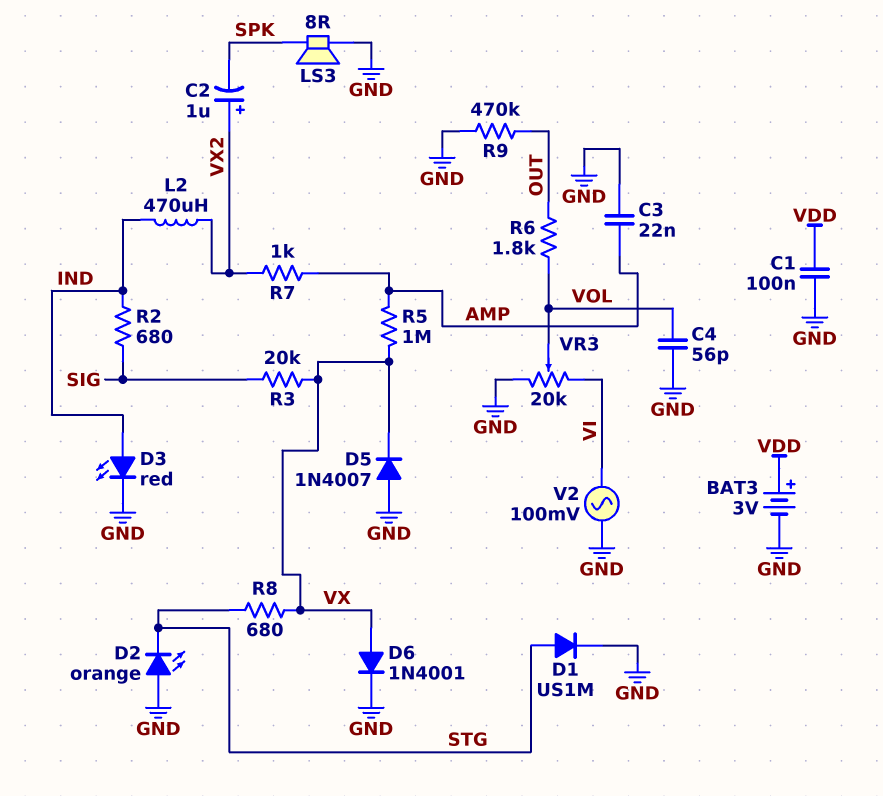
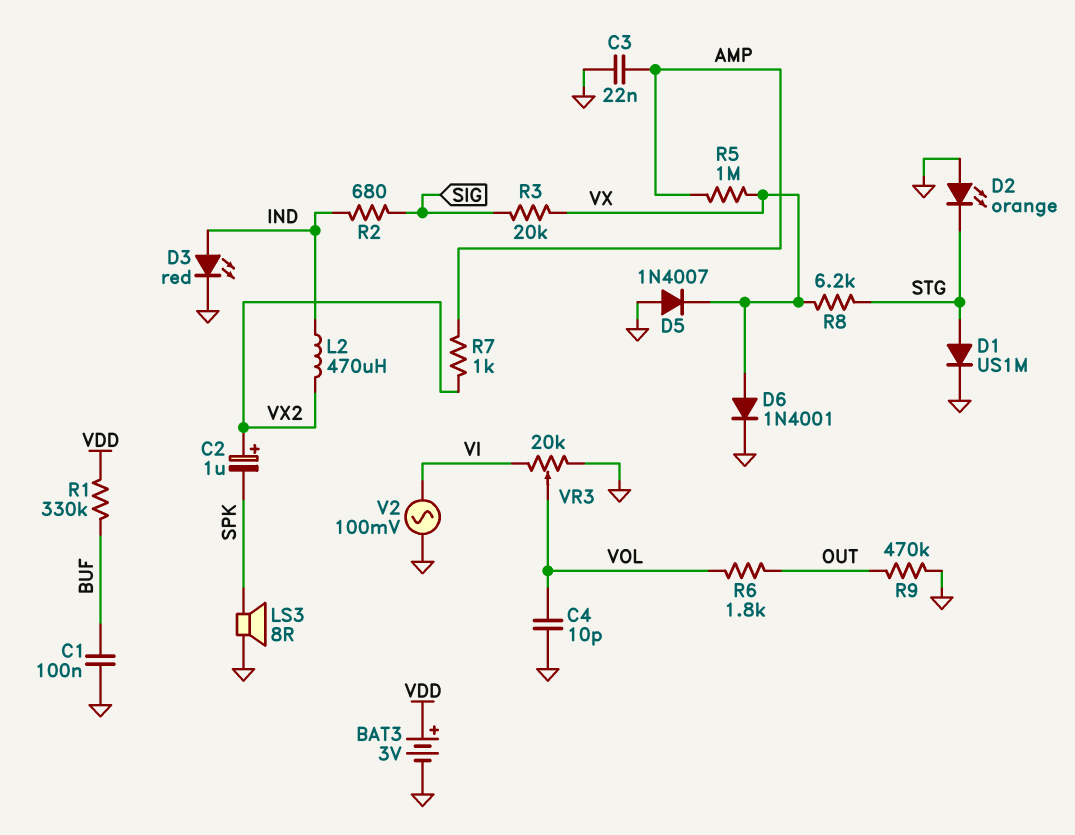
C1: 100nF (GND, VDD) -> 100nF (BUF, GND)
C4: 56pF (GND, VOL) -> 10pF (GND, VOL)
R1: none -> 330k (BUF, VDD)
R8: 680 (STG, VX) -> 6.2k (STG, VX)

